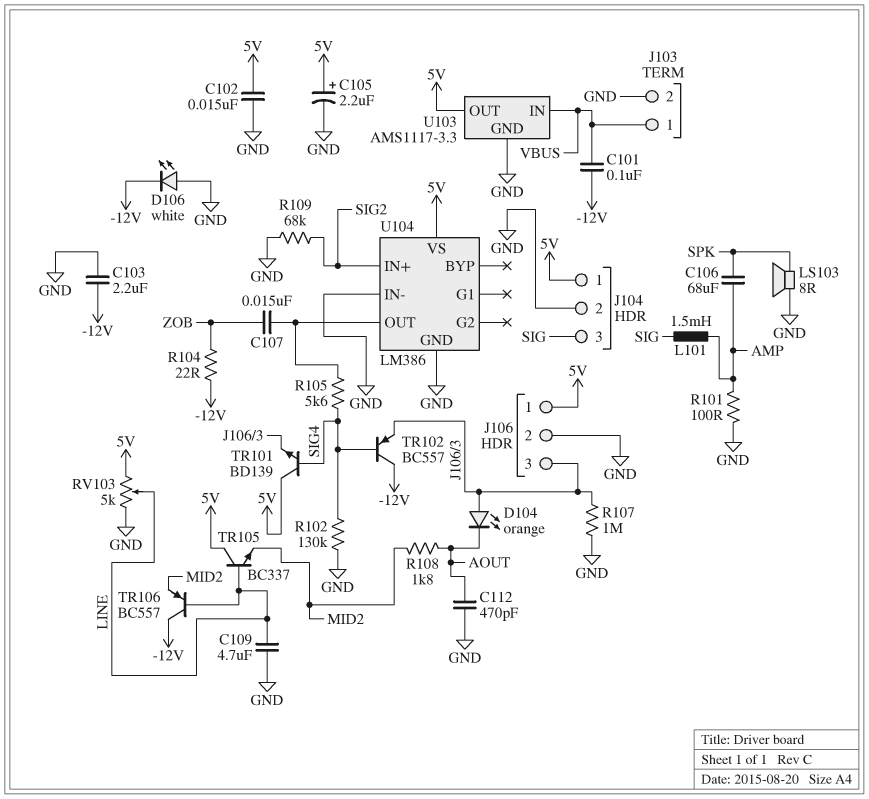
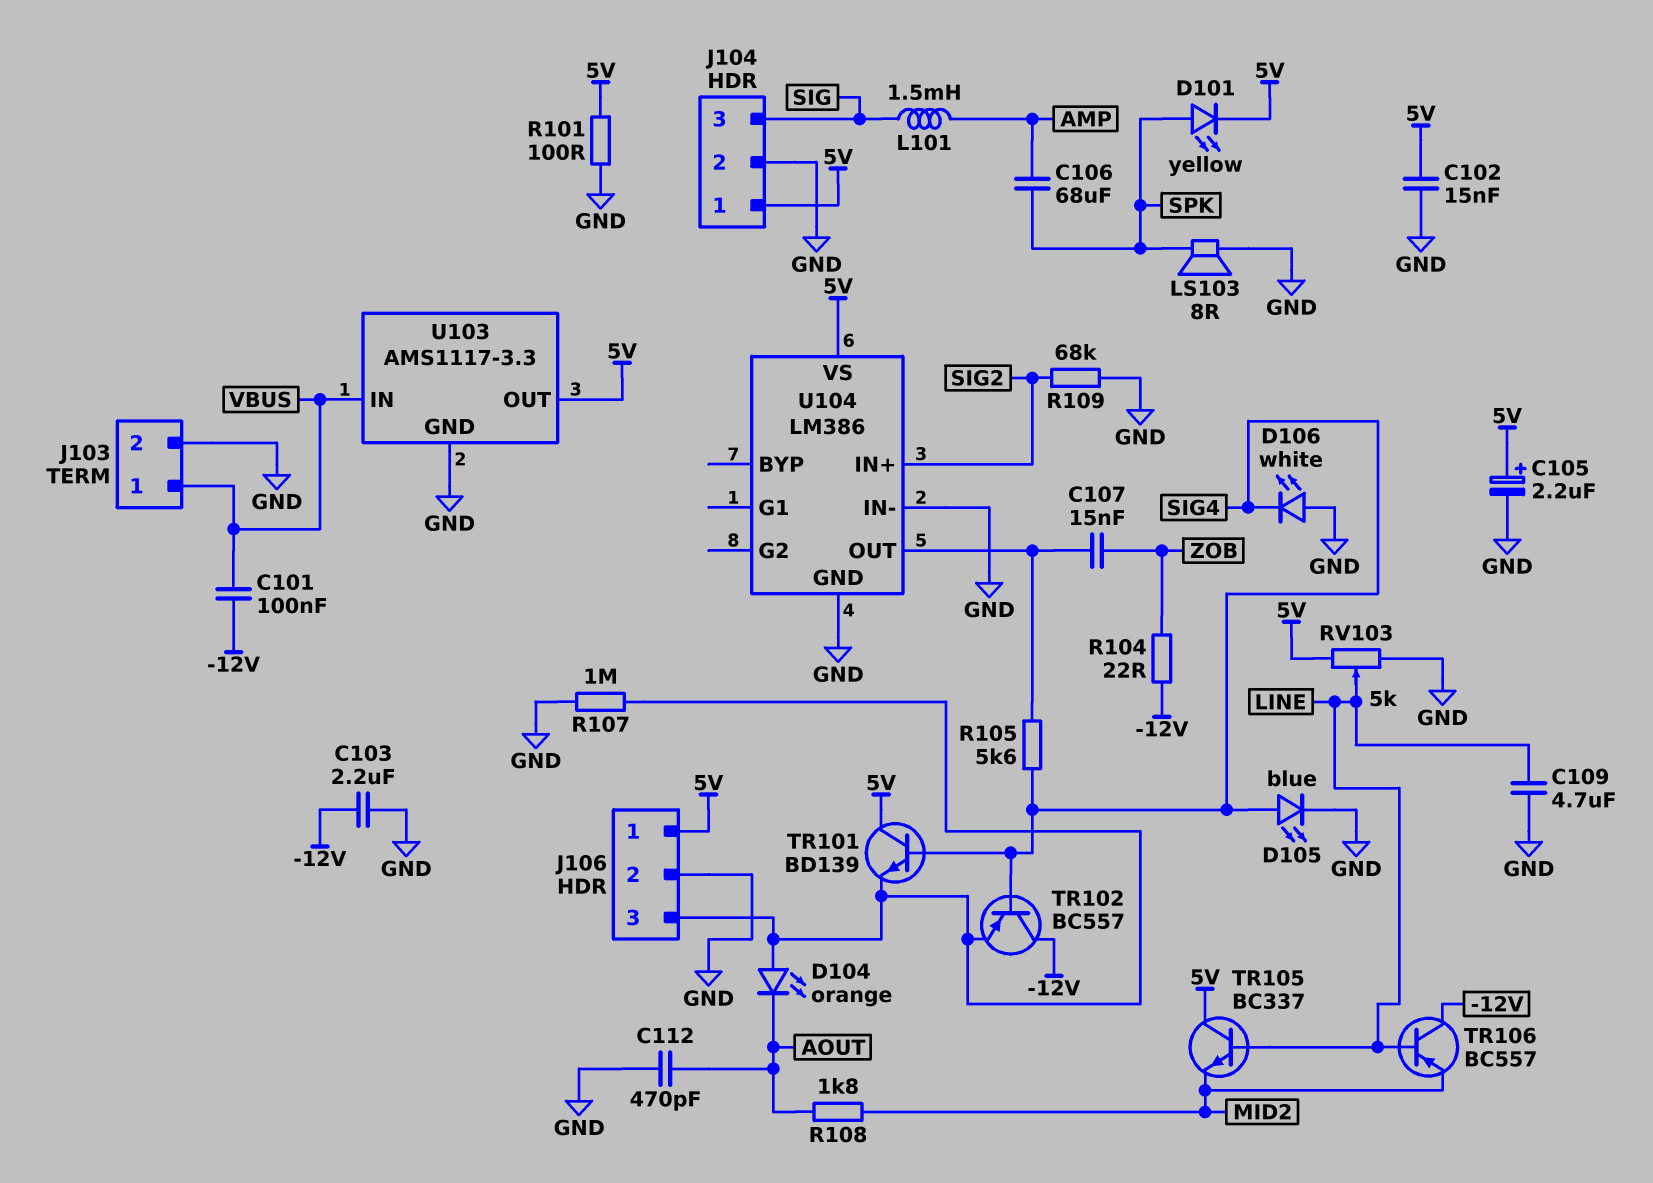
D101: none -> LED yellow (A SPK, K 5V)
D105: none -> LED blue (A SIG4, K GND)
D106: LED white (A GND, K -12V) -> LED white (A GND, K SIG4)
R101: 100 (AMP, GND) -> 100 (5V, GND)
R102: 130k (GND, SIG4) -> none

